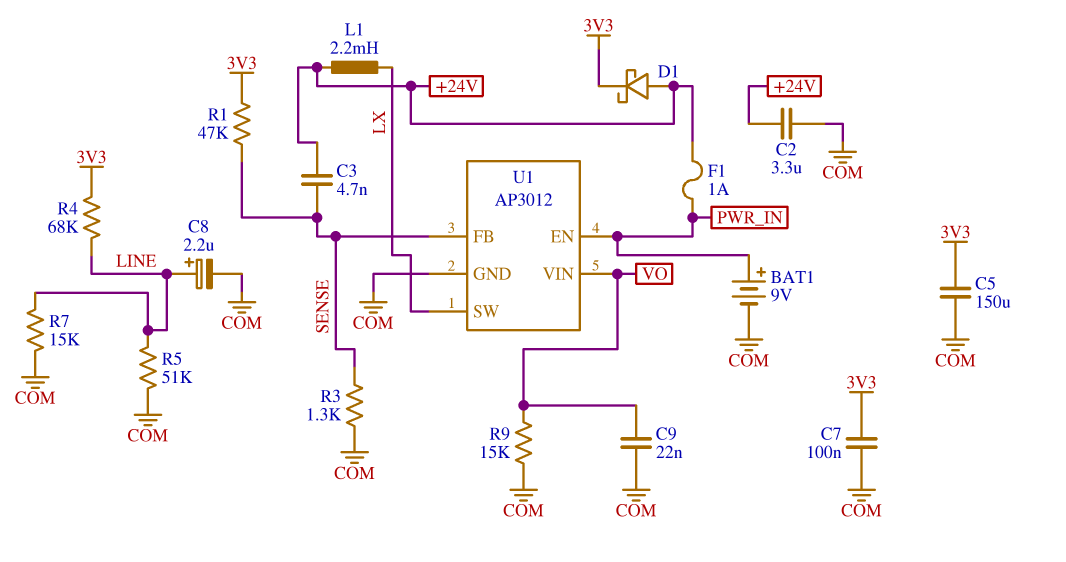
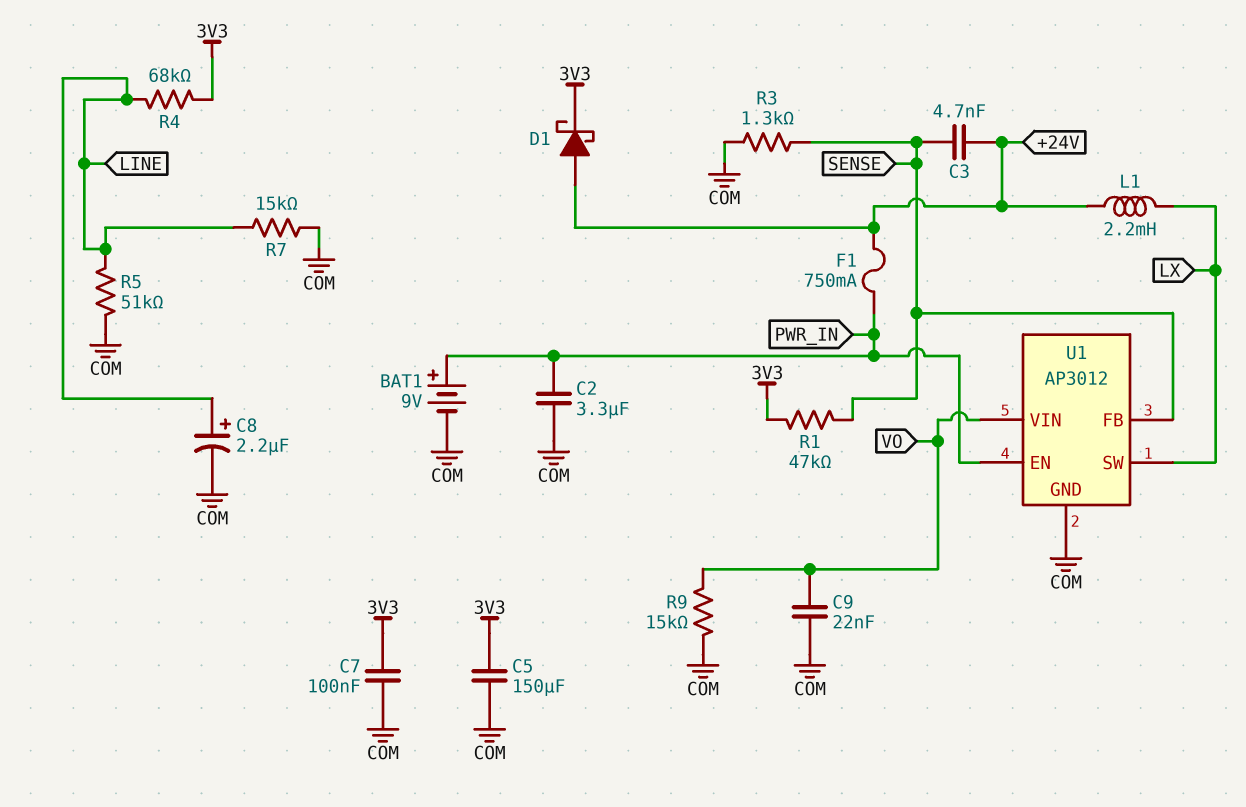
C2: 3.3uF (+24V, COM) -> 3.3uF (COM, PWR_IN)
F1: 1A (+24V, PWR_IN) -> 750mA (+24V, PWR_IN)

